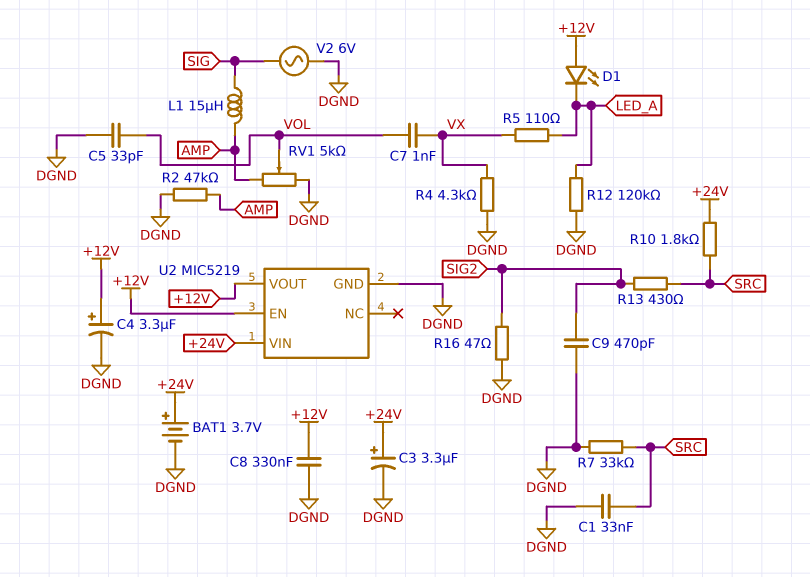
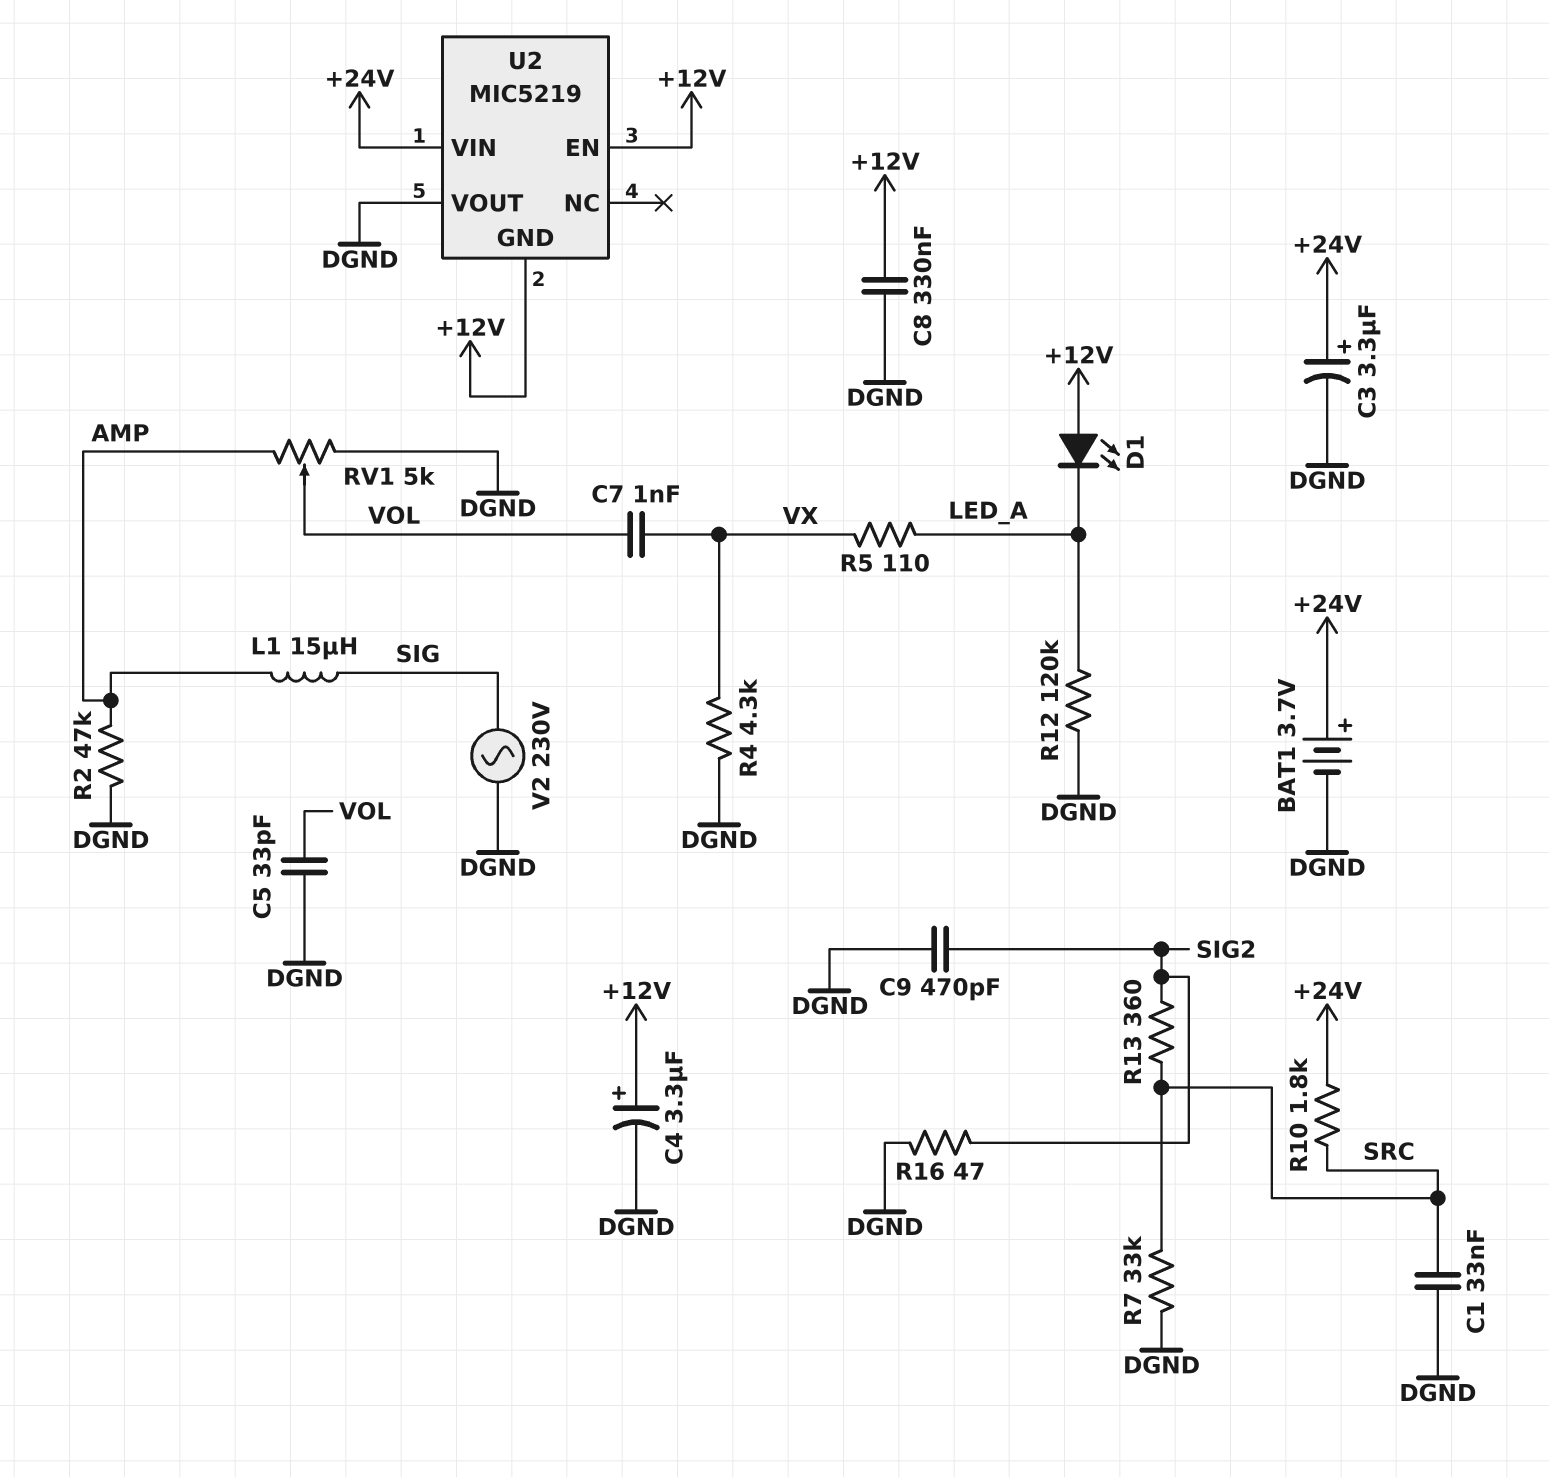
R13: 430 (SIG2, SRC) -> 360 (SIG2, SRC)
U2 pin GND: DGND -> +12V
U2 pin VOUT: +12V -> DGND
V2: AC 6V (DGND, SIG) -> AC 230V (DGND, SIG)

